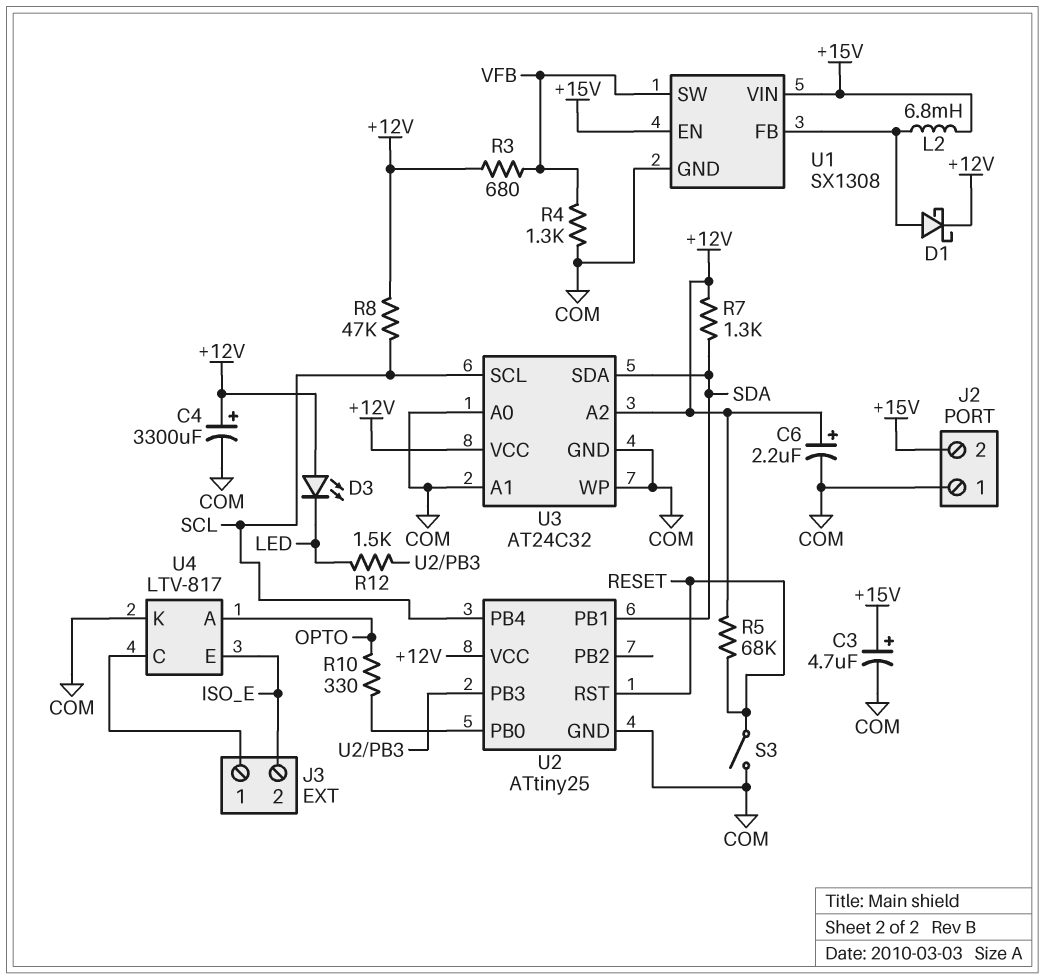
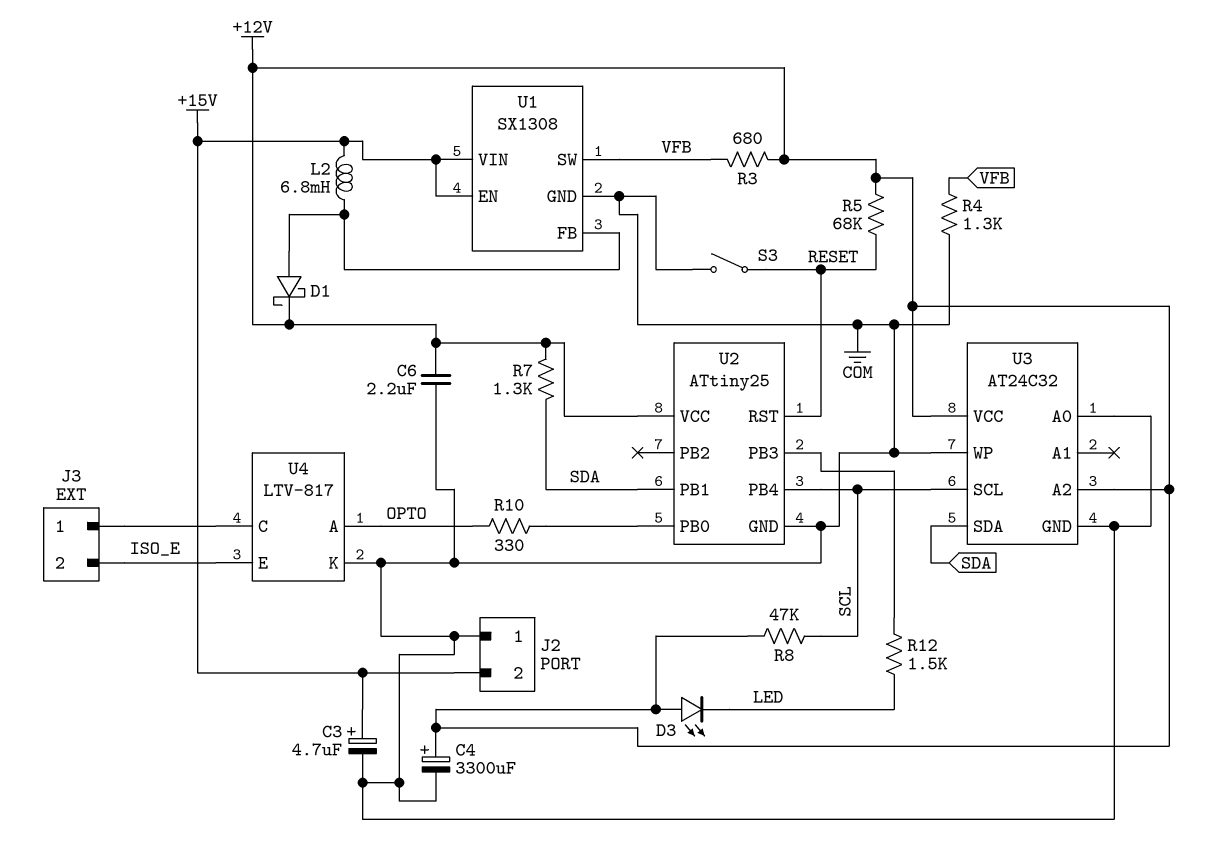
C6: 2.2uF (plus +12V, minus COM) -> 2.2uF (+12V, COM)
U3 pin A1: COM -> none

